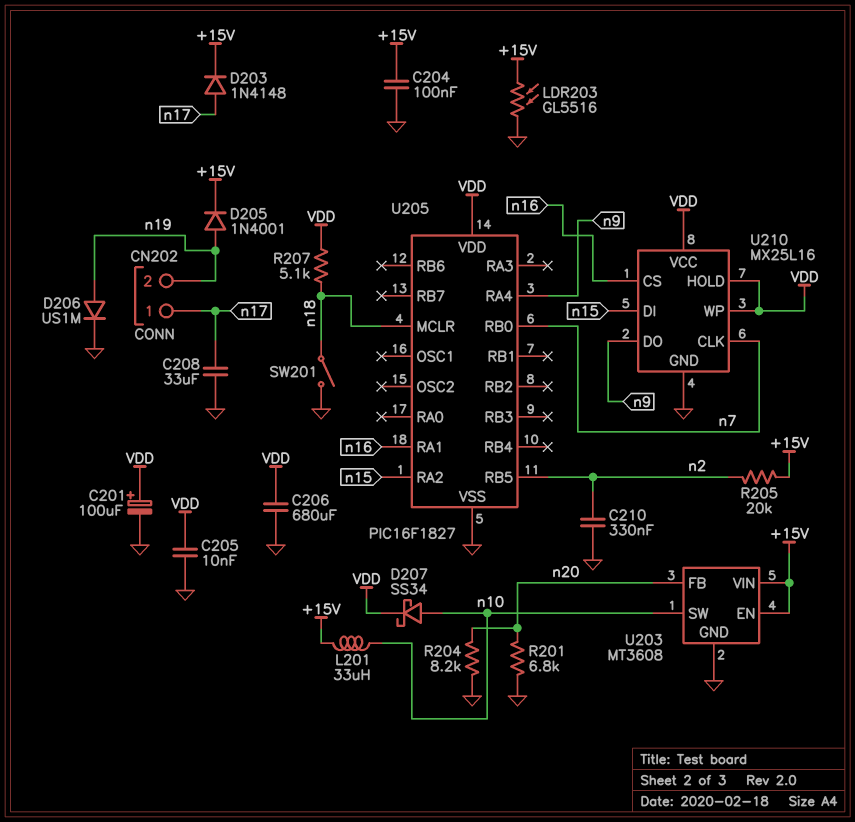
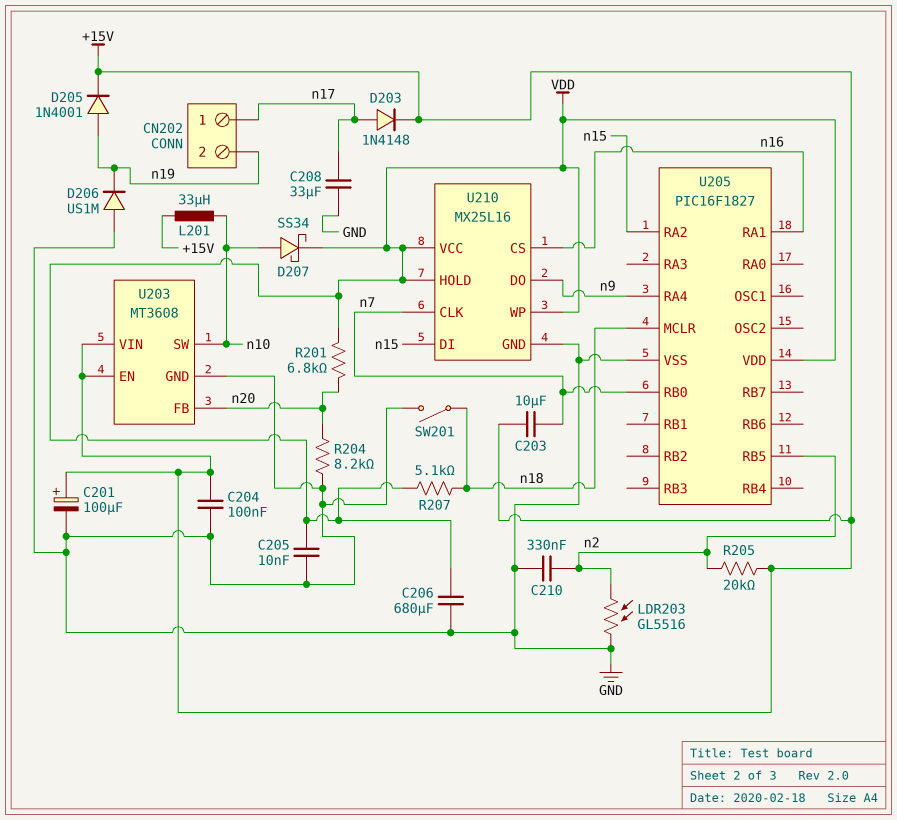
C201: 100uF (plus VDD, minus GND) -> 100uF (plus +15V, minus GND)
C203: none -> 10uF (+15V, n7)
D206: diode US1M (A n19, K GND) -> diode US1M (A GND, K n19)
LDR203: GL5516 (+15V, GND) -> GL5516 (GND, n2)
R201: 6.8k (GND, n20) -> 6.8k (VDD, n20)

